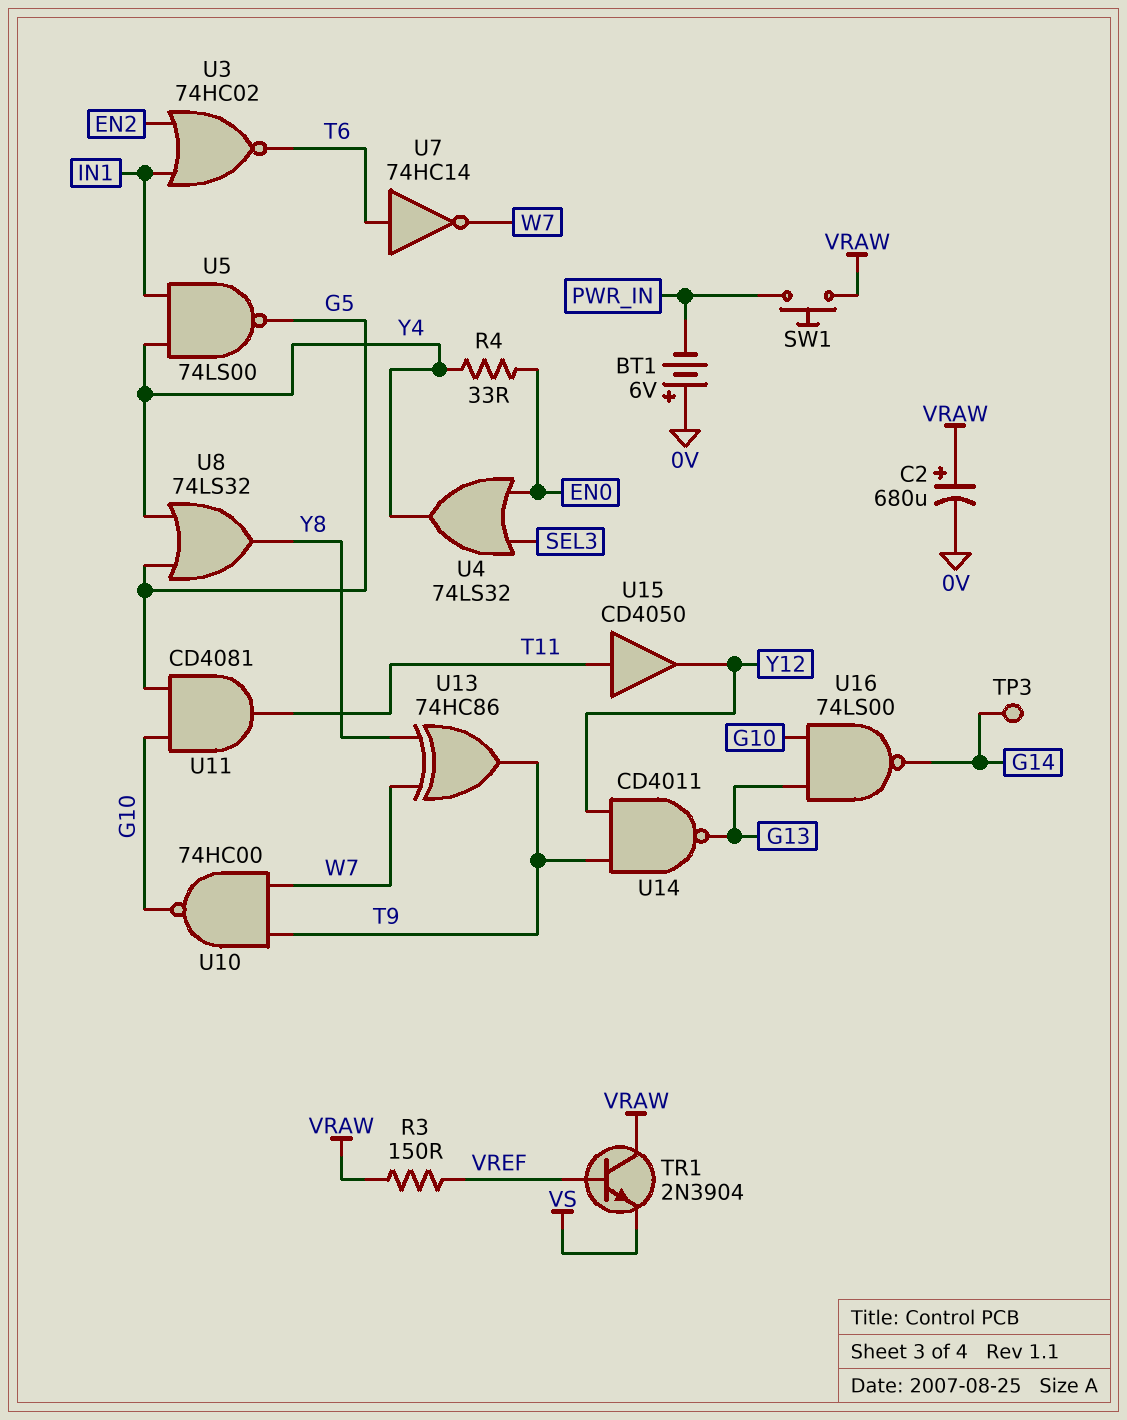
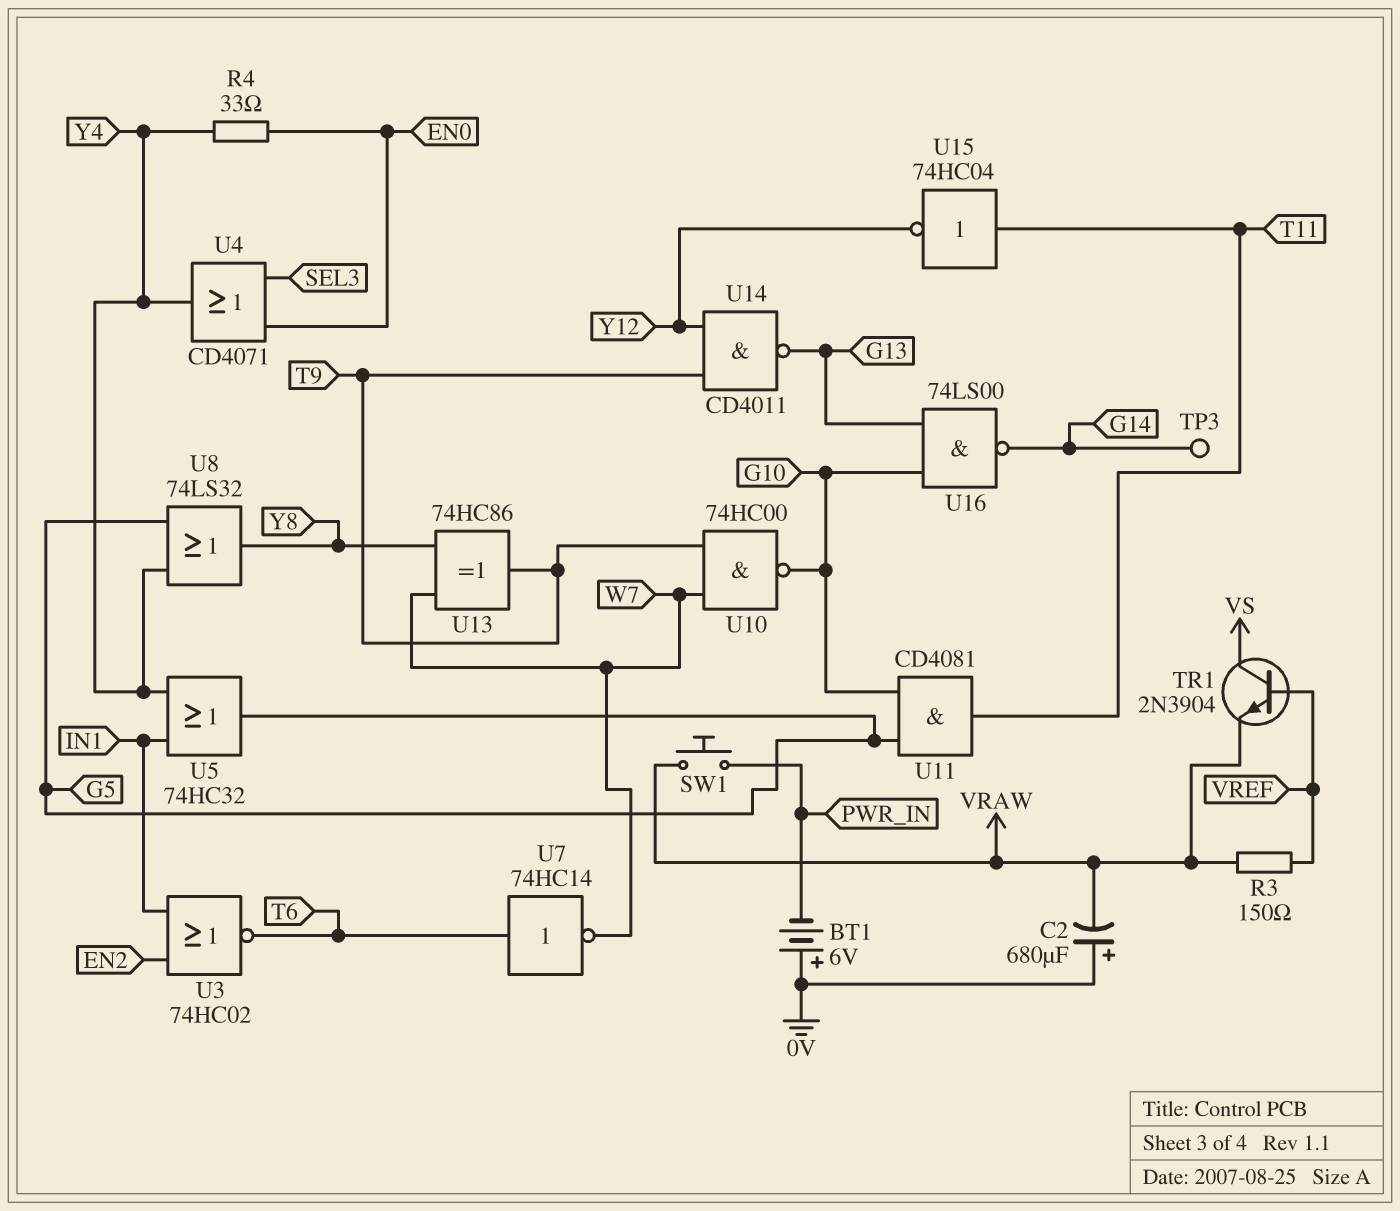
C2: 680uF (plus VRAW, minus 0V) -> 680uF (plus 0V, minus VRAW)
TR1: NPN 2N3904 (B VREF, C VRAW, E VS) -> NPN 2N3904 (B VREF, C VS, E VRAW)
U4: OR 74LS32 (in EN0, in SEL3, out Y4) -> OR CD4071 (in EN0, in SEL3, out Y4)
U5: NAND 74LS00 (in IN1, in Y4, out G5) -> OR 74HC32 (in IN1, in Y4, out G5)
U15: buffer CD4050 (in T11, out Y12) -> NOT 74HC04 (in T11, out Y12)

